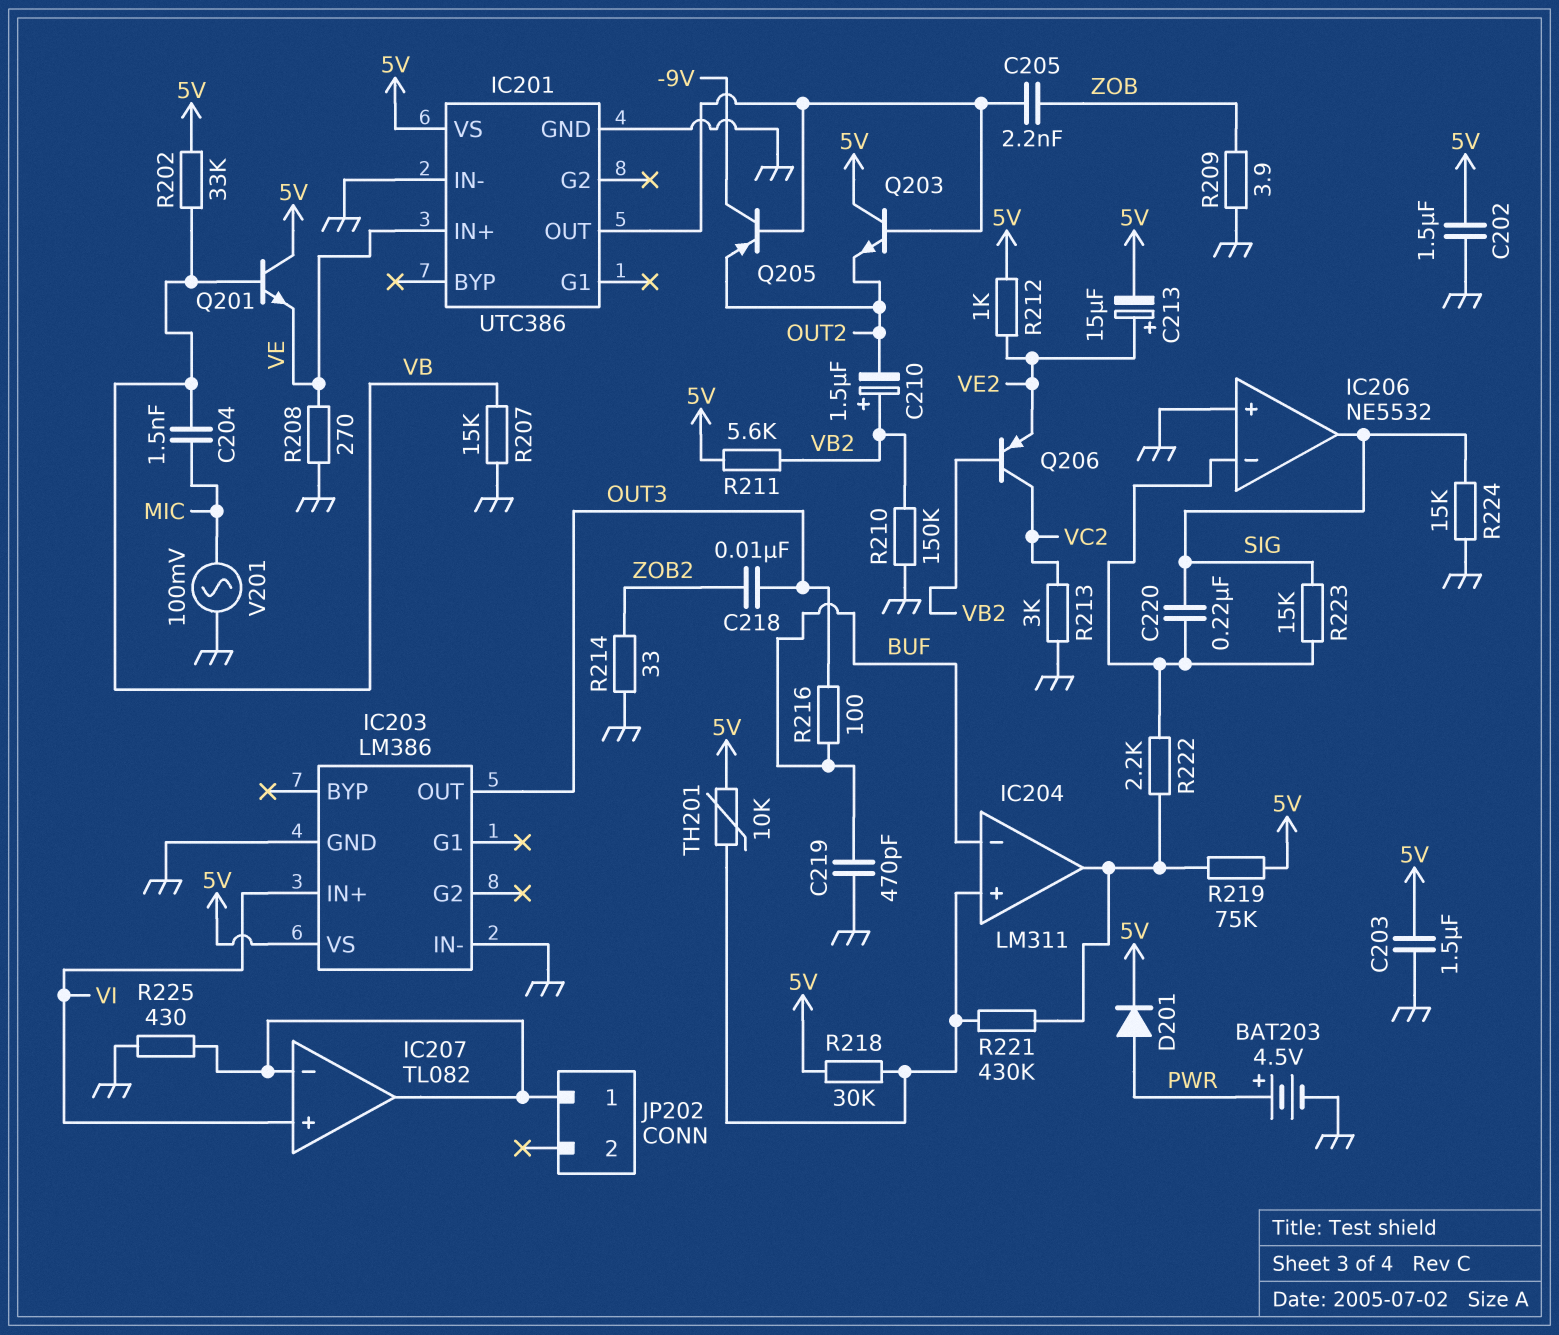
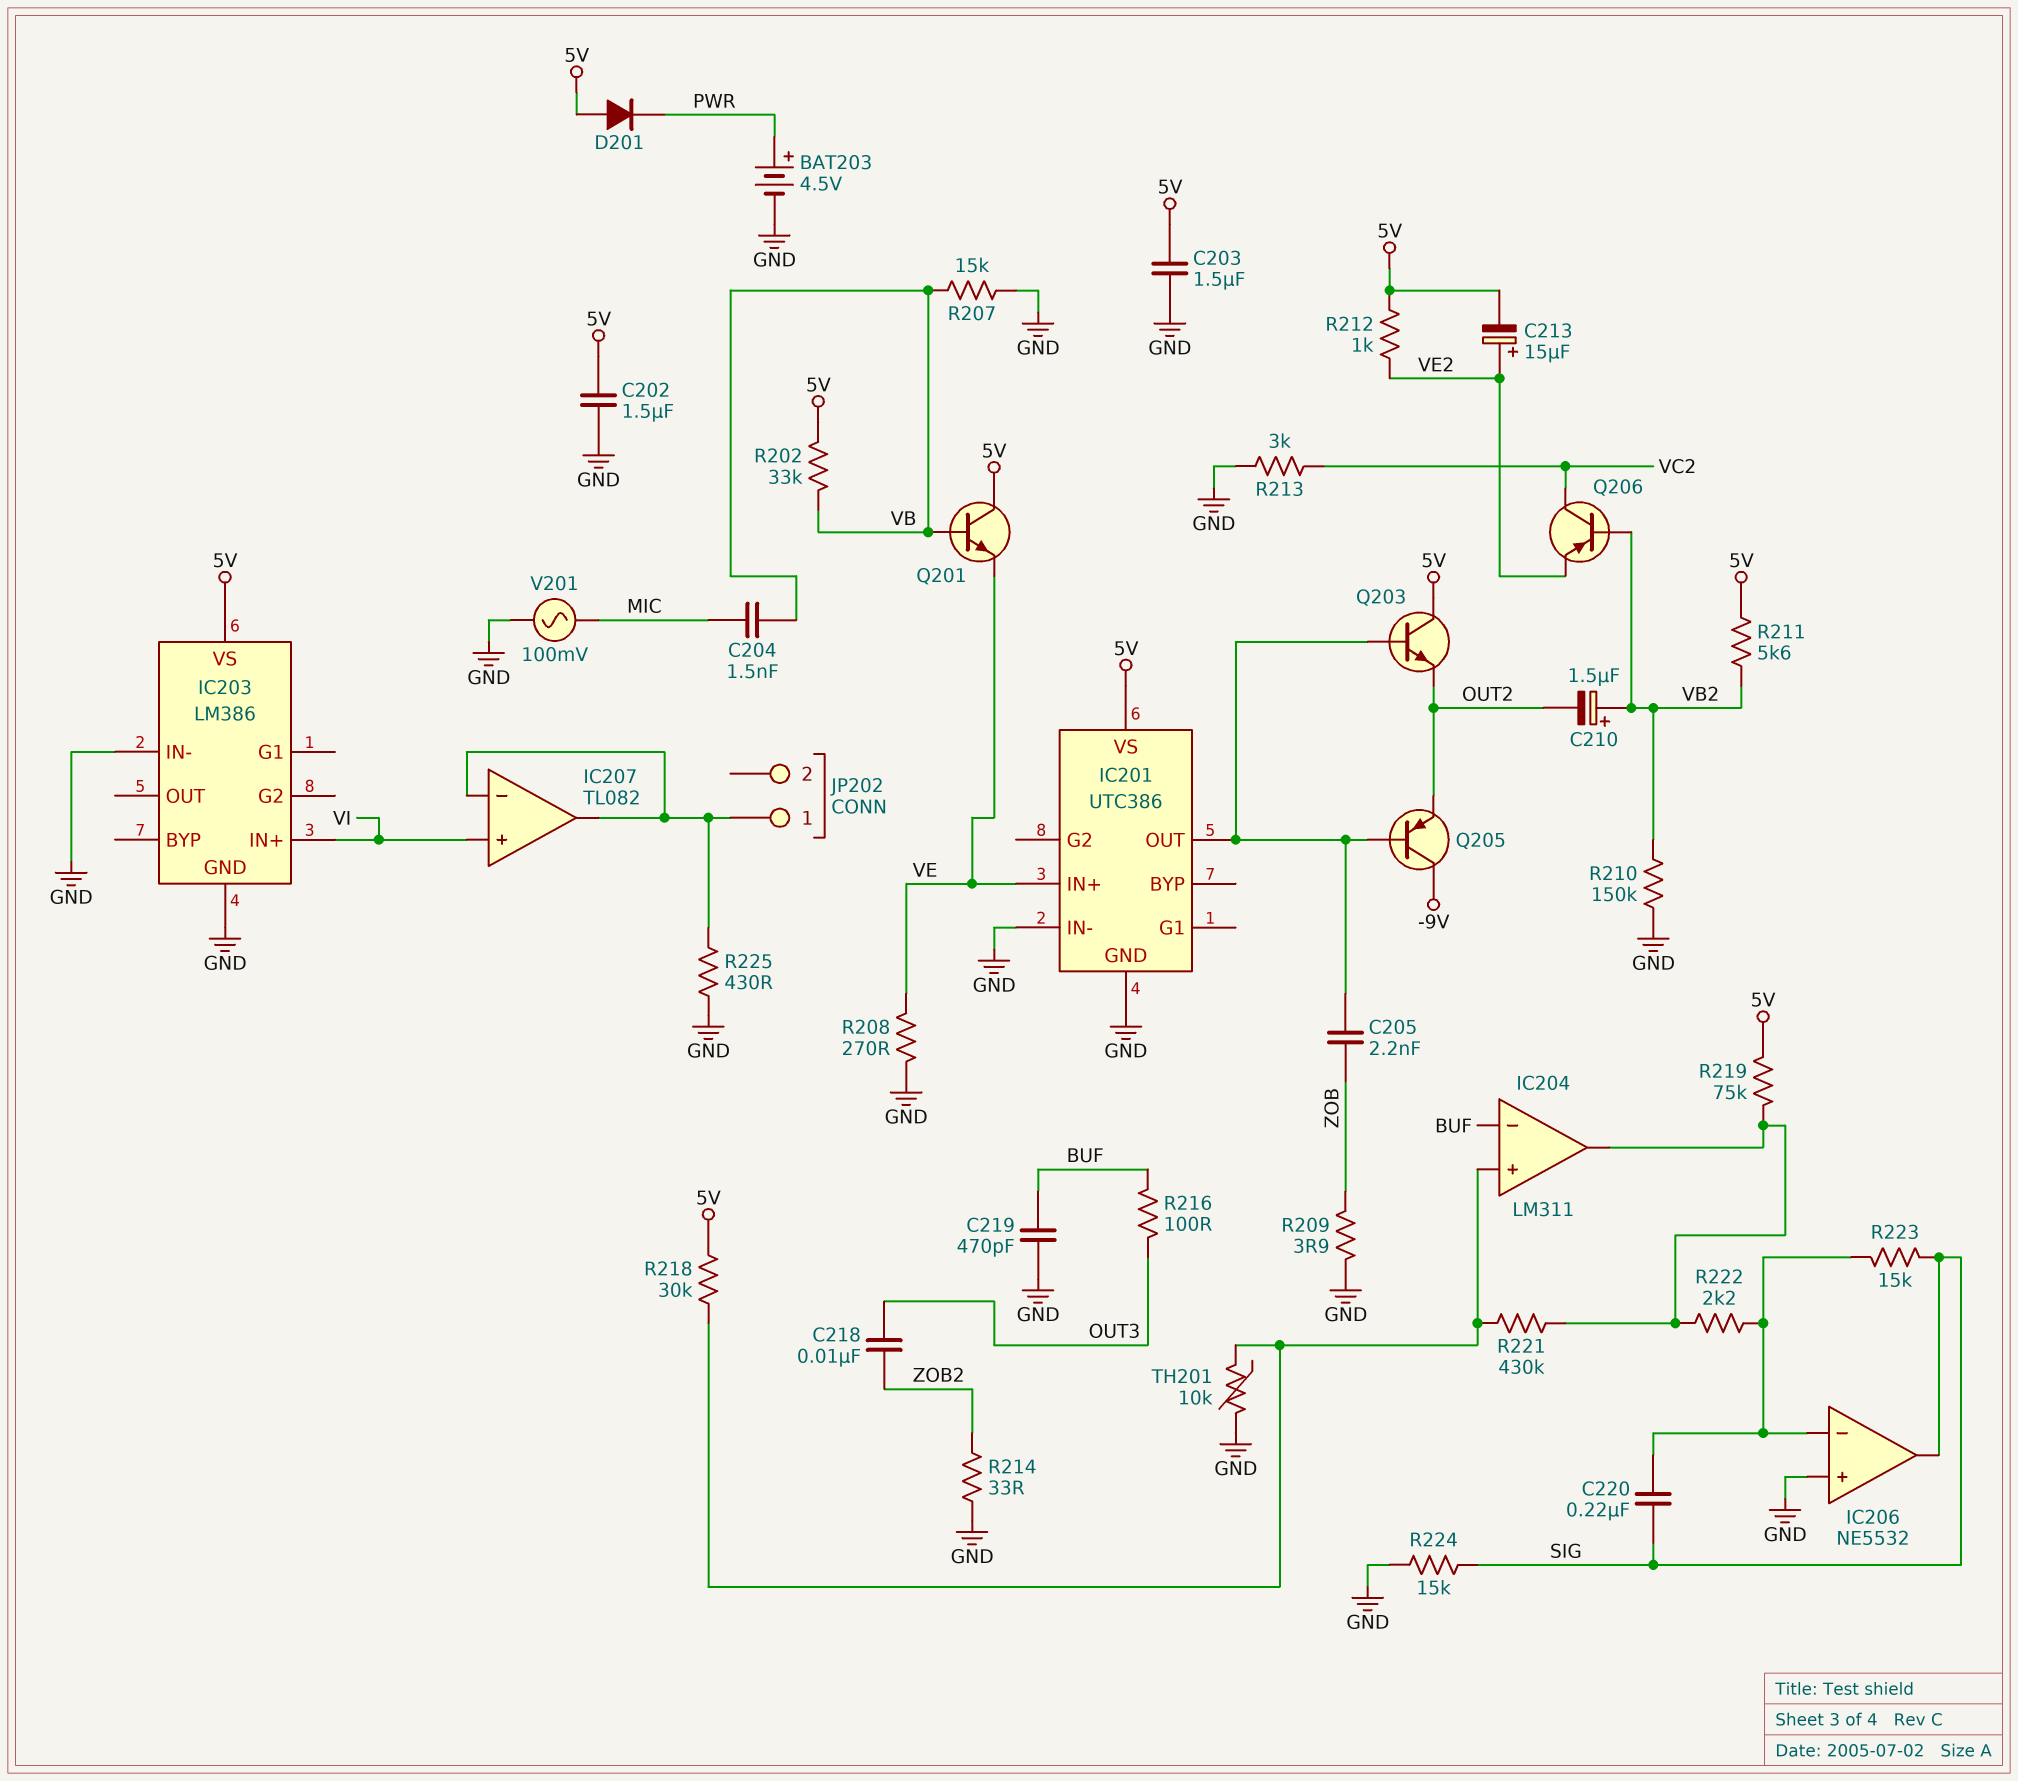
D201: diode (A PWR, K 5V) -> diode (A 5V, K PWR)
IC203 pin OUT: OUT3 -> none
TH201: 10k (5V, IC204/in+) -> 10k (GND, IC204/in+)

